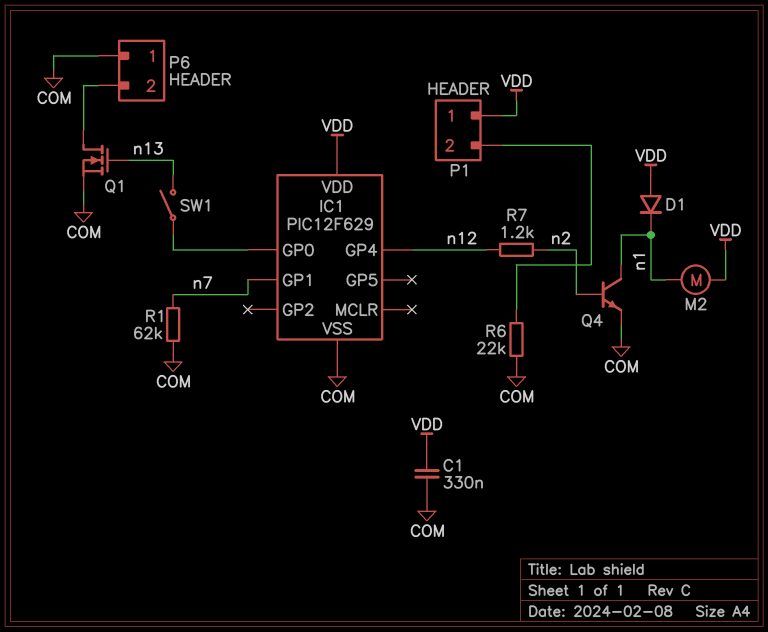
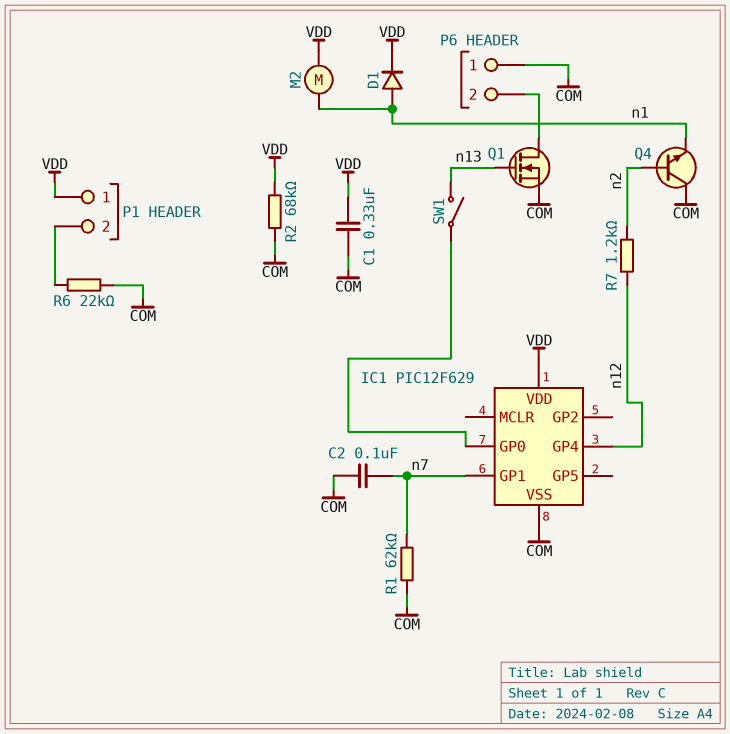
C2: none -> 100nF (COM, n7)
D1: diode (A VDD, K n1) -> diode (A n1, K VDD)
Q4: NPN (B n2, C n1, E COM) -> NPN (B n2, C COM, E n1)
R2: none -> 68k (COM, VDD)

